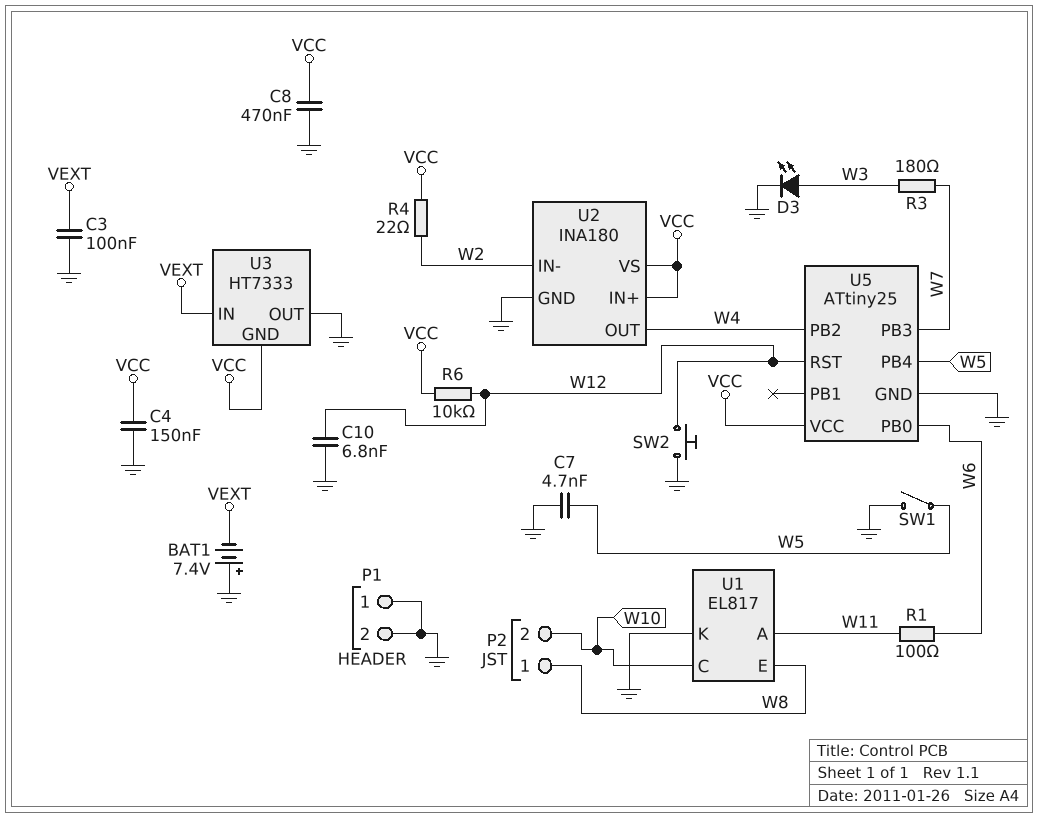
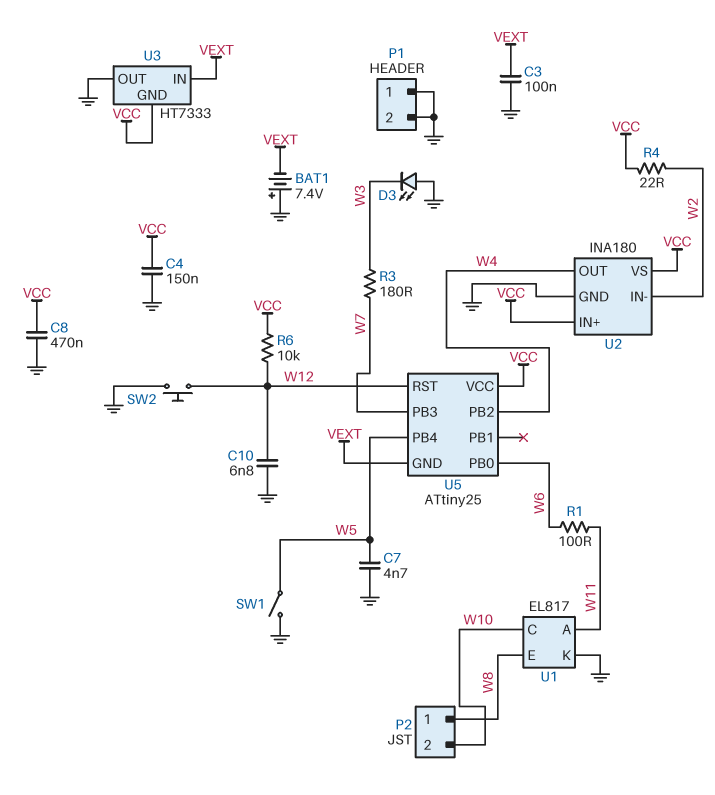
D3: LED (A W3, K GND) -> LED (A GND, K W3)
U5 pin GND: GND -> VEXT

